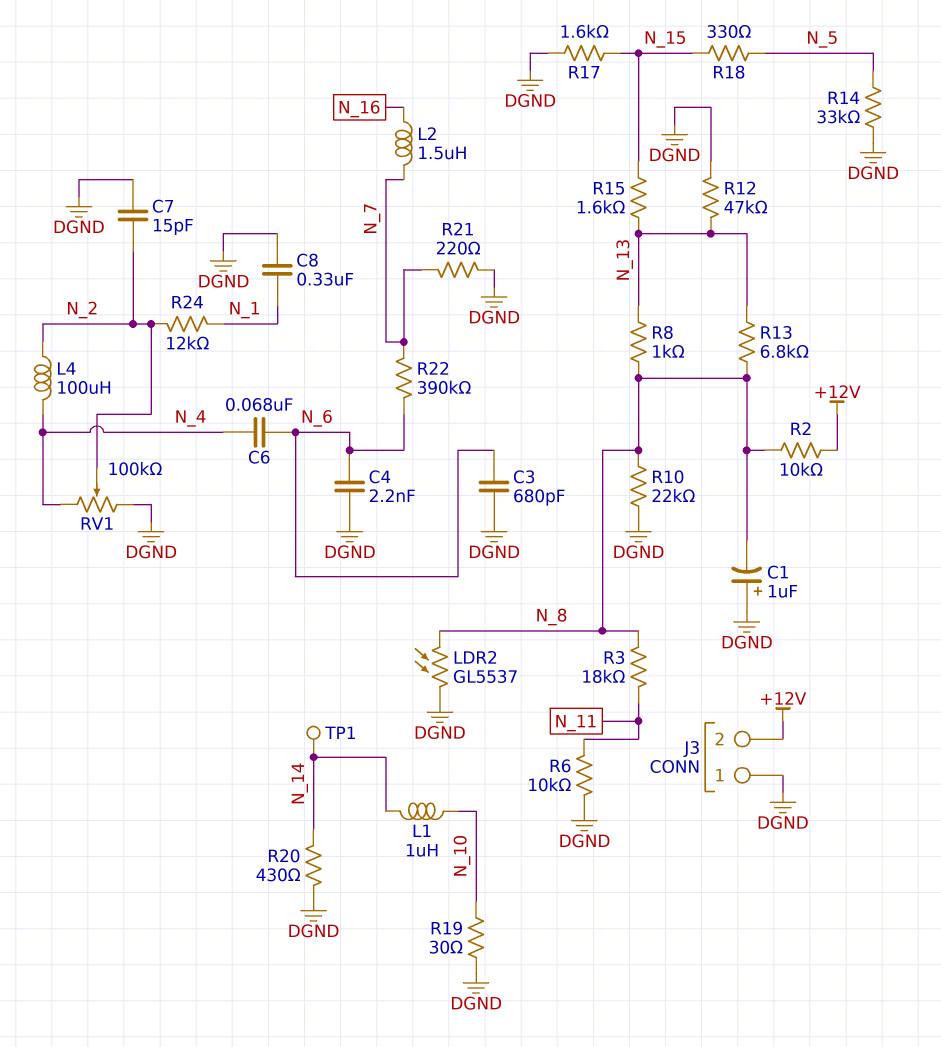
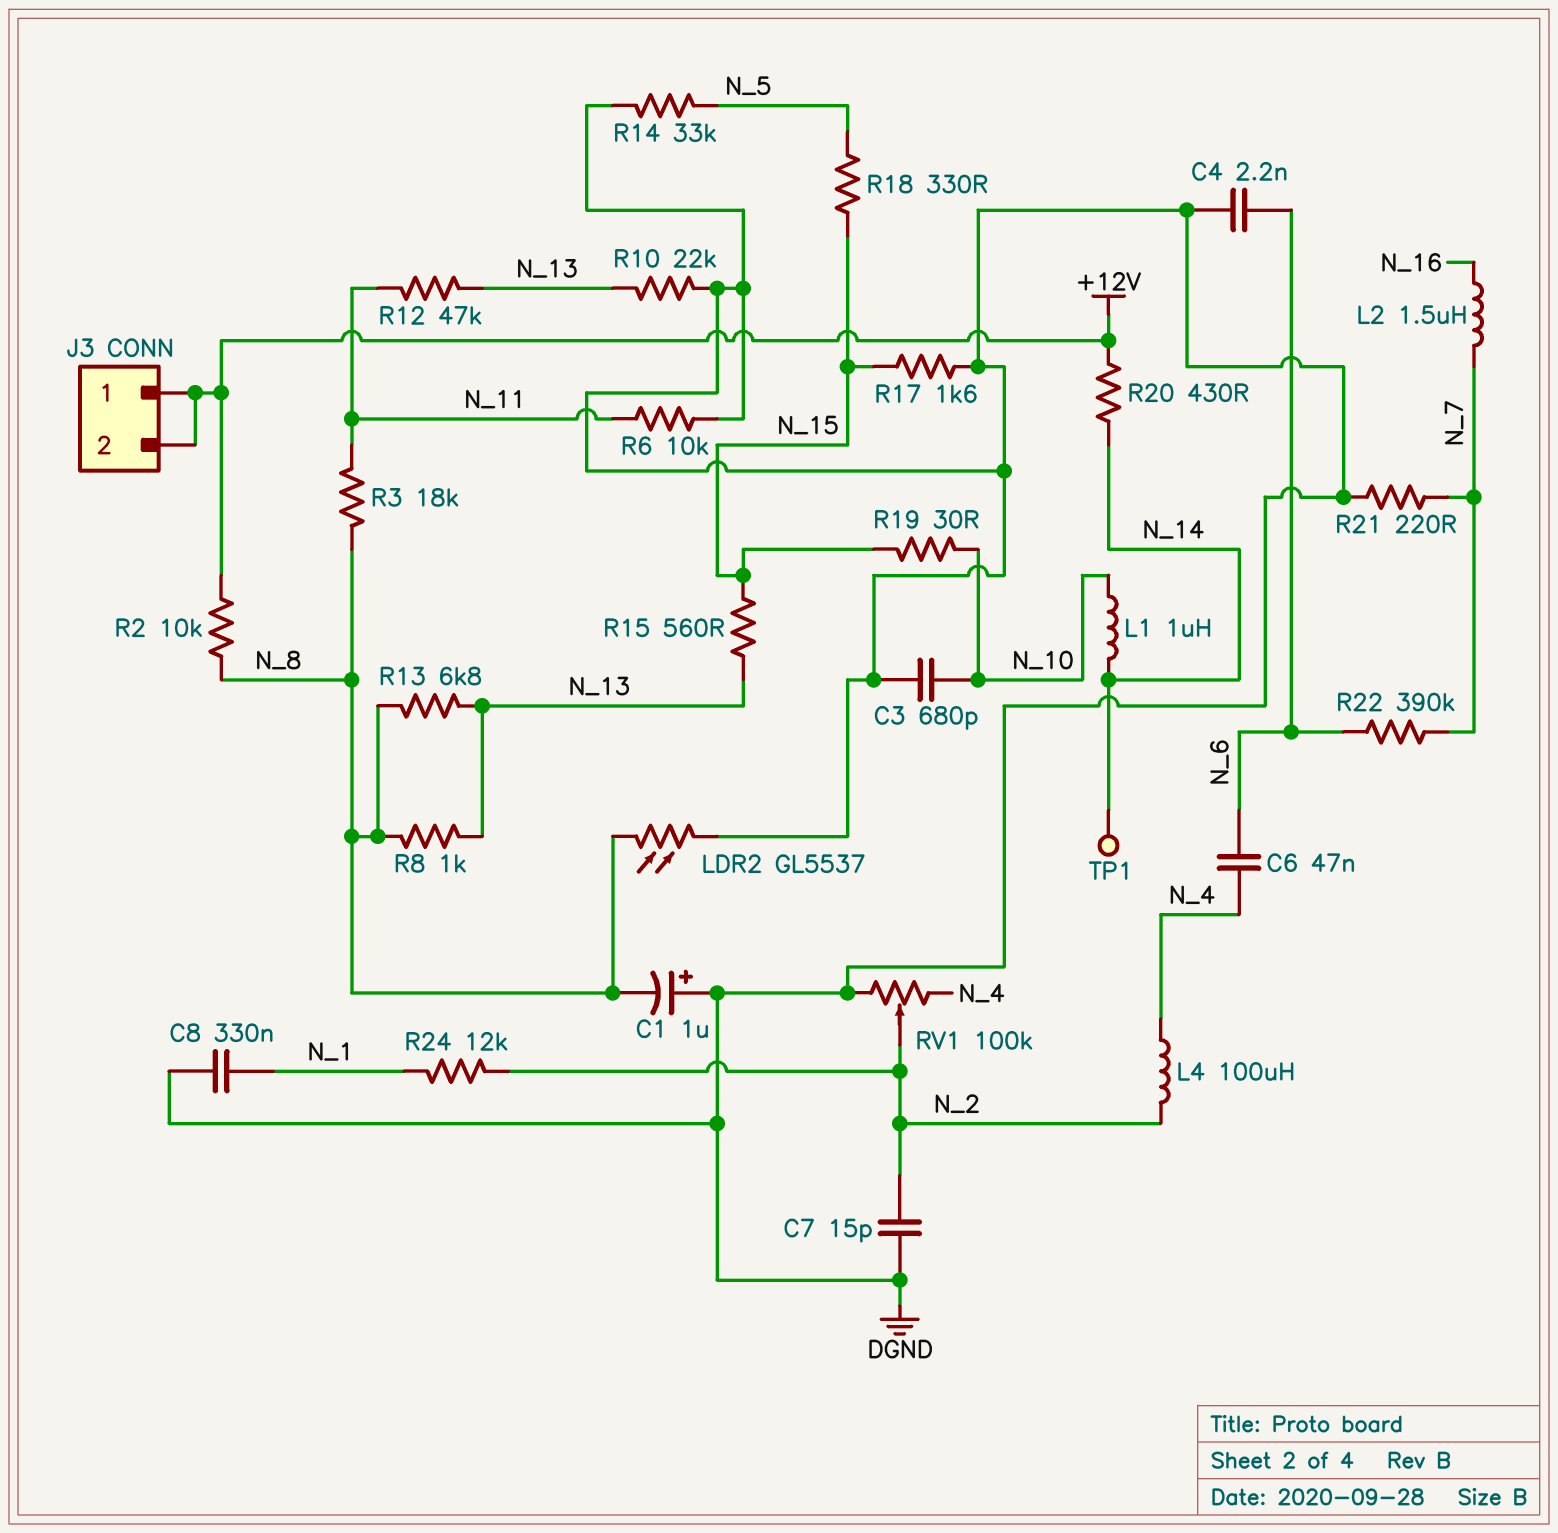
C3: 680pF (DGND, N_6) -> 680pF (DGND, N_10)
C6: 68nF (N_4, N_6) -> 47nF (N_4, N_6)
J3 pin 1: DGND -> +12V
R10: 22k (DGND, N_8) -> 22k (DGND, N_13)
R12: 47k (DGND, N_13) -> 47k (N_11, N_13)
R15: 1.6k (N_13, N_15) -> 560 (N_13, N_15)
R19: 30 (DGND, N_10) -> 30 (N_10, N_15)
R20: 430 (DGND, N_14) -> 430 (+12V, N_14)

